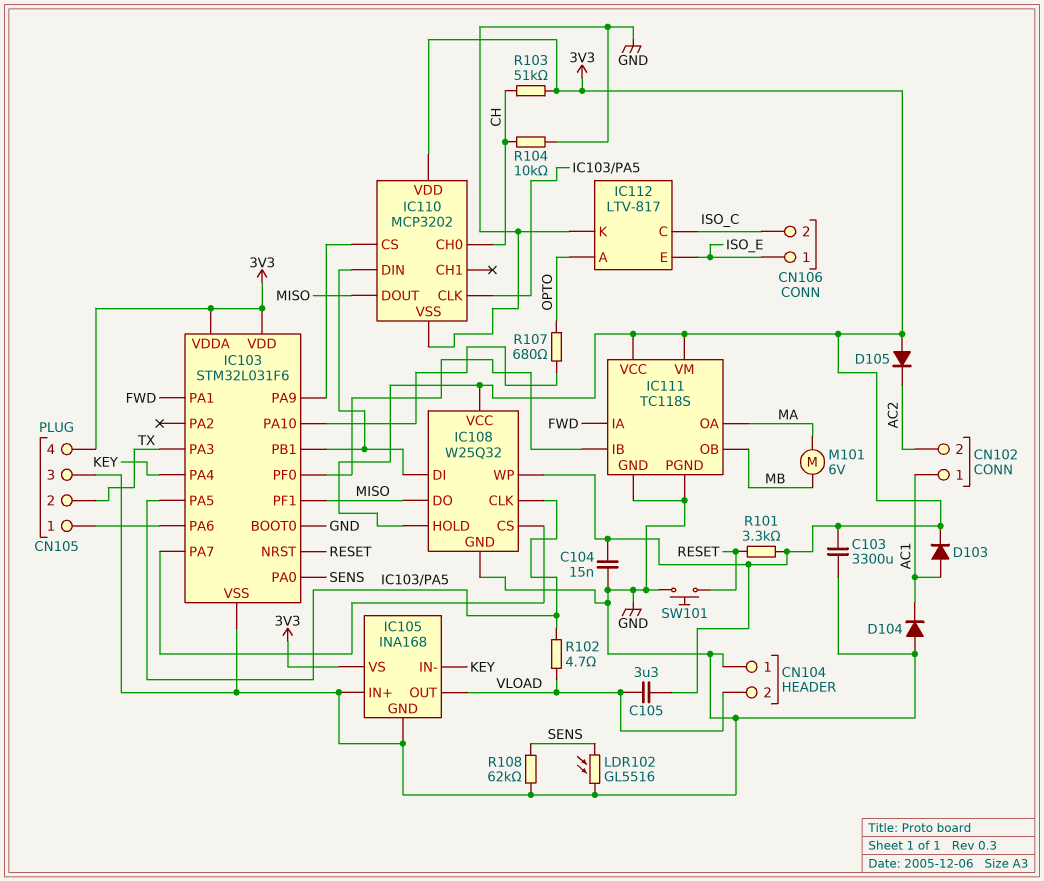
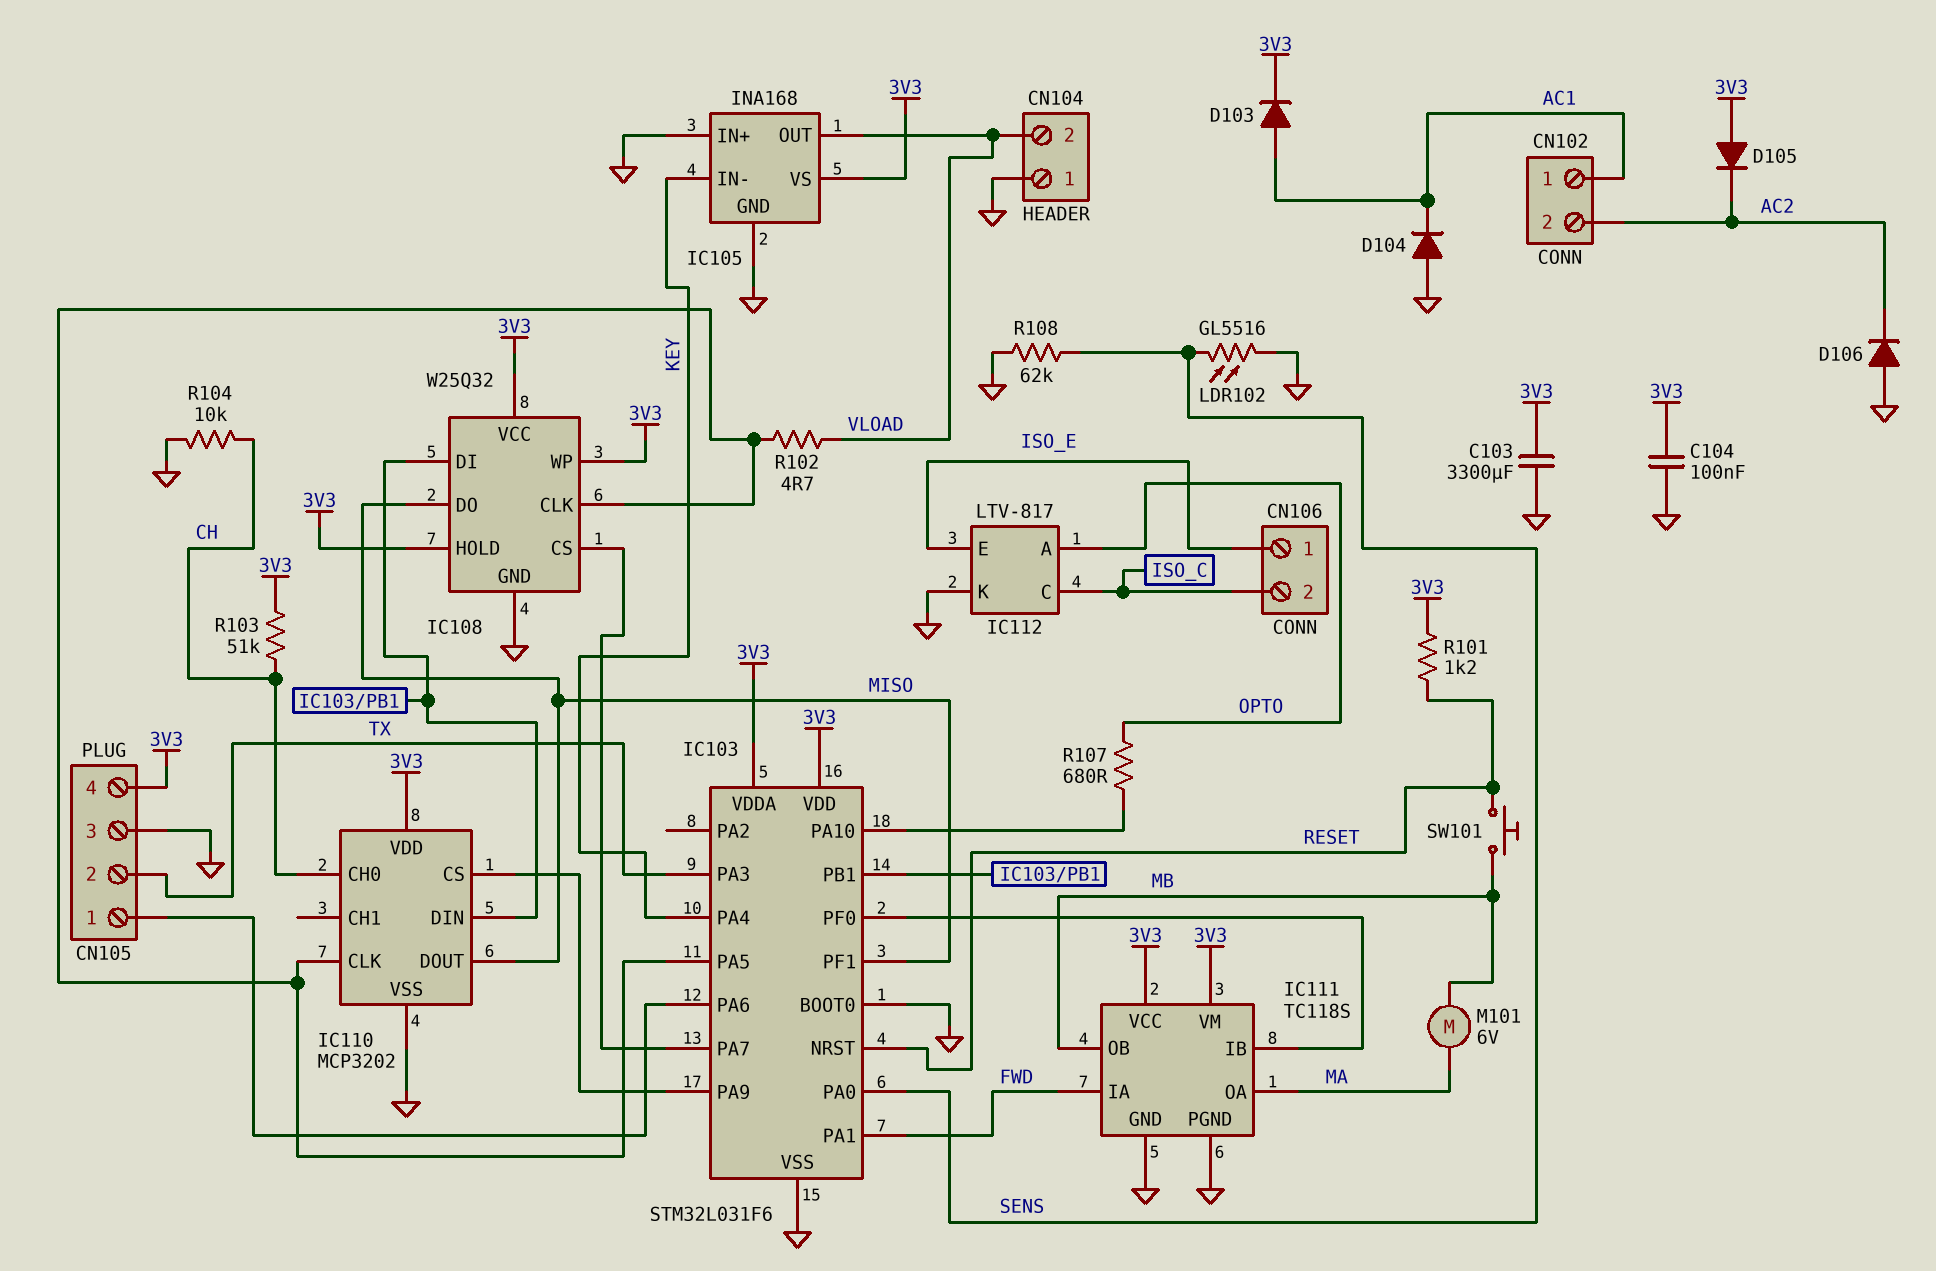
C104: 15nF (3V3, GND) -> 100nF (3V3, GND)
C105: 3.3uF (3V3, VLOAD) -> none
D106: none -> diode (A GND, K AC2)
R101: 3.3k (3V3, RESET) -> 1.2k (3V3, RESET)
SW101: button (GND, RESET) -> button (MB, RESET)

